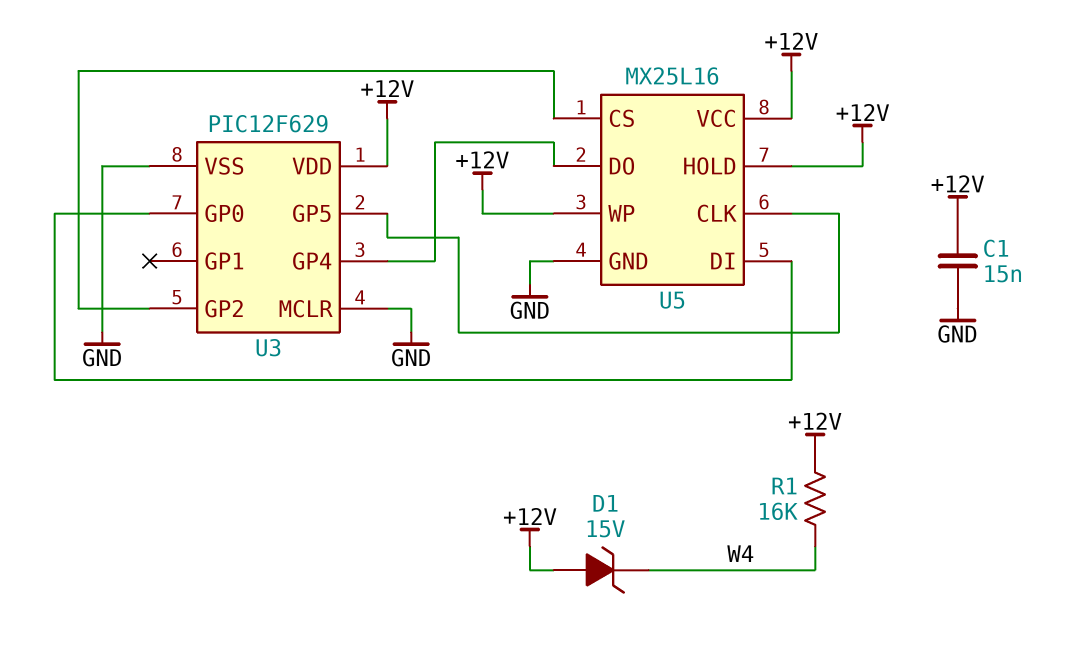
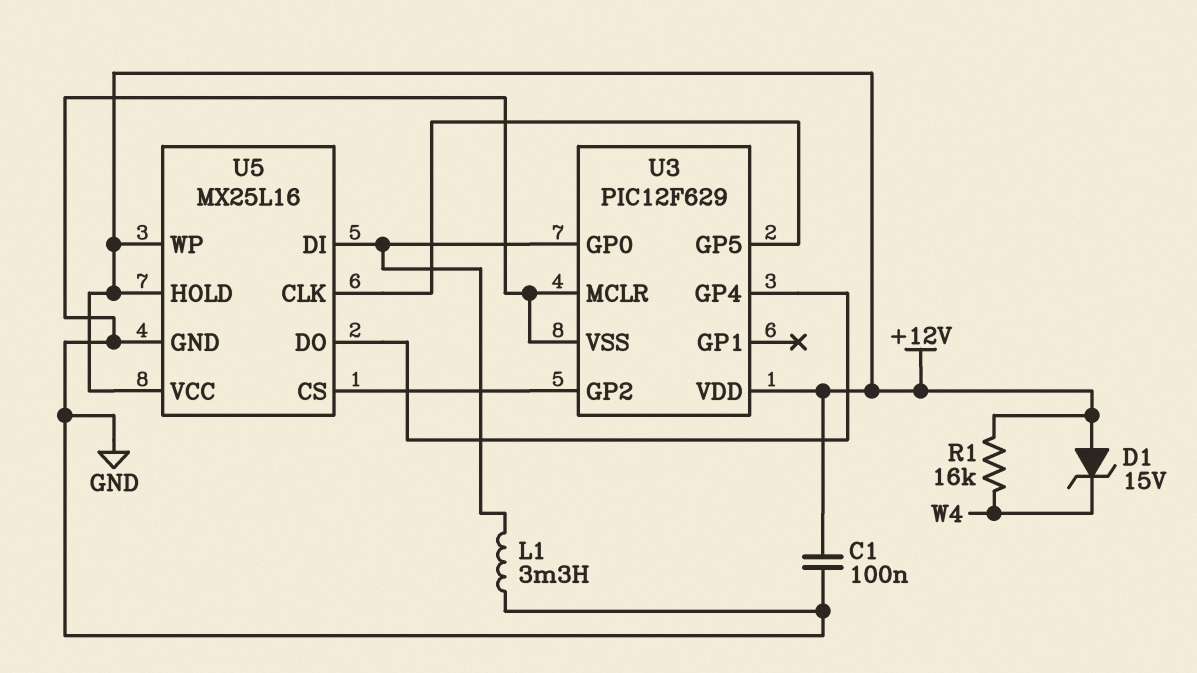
C1: 15nF (+12V, GND) -> 100nF (+12V, GND)
L1: none -> 3.3mH (GND, U3/GP0)

